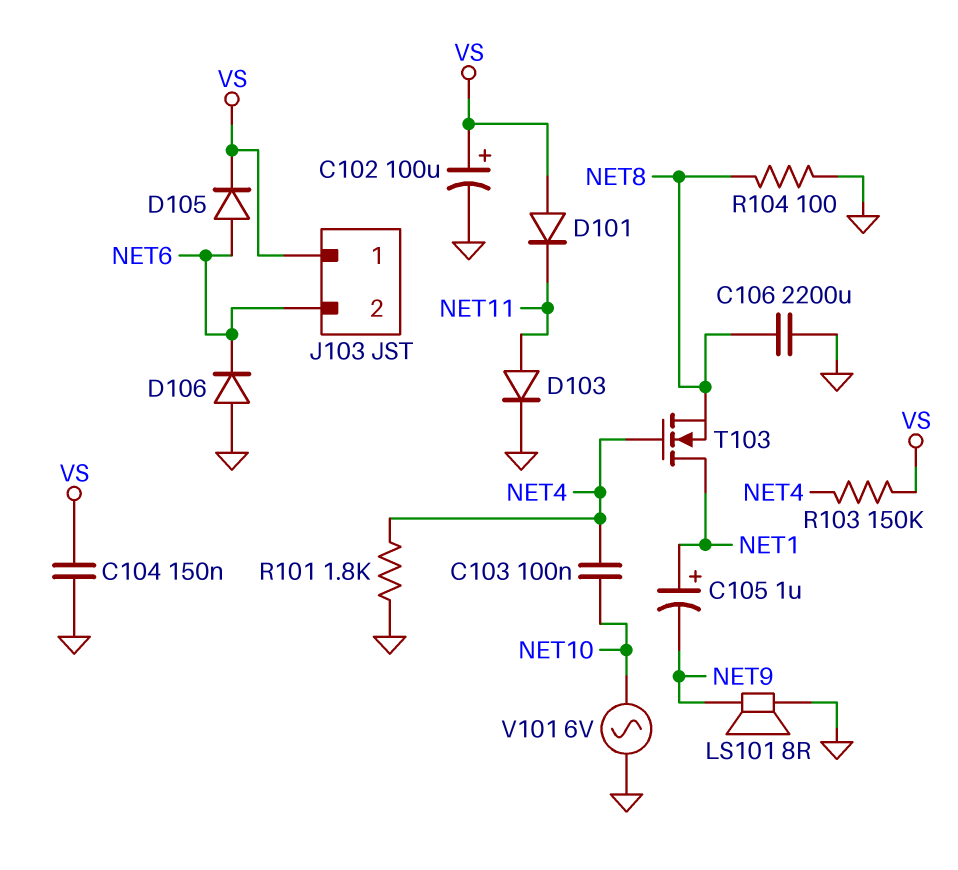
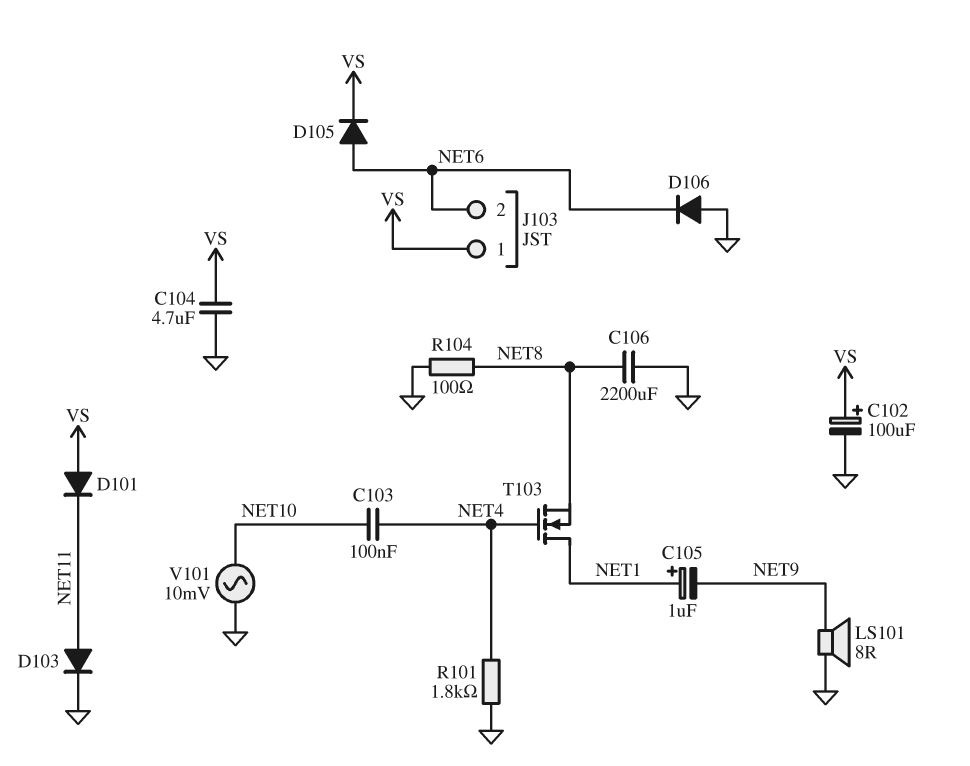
C104: 150nF (GND, VS) -> 4.7uF (GND, VS)
R103: 150k (NET4, VS) -> none
V101: AC 6V (GND, NET10) -> AC 10mV (GND, NET10)

